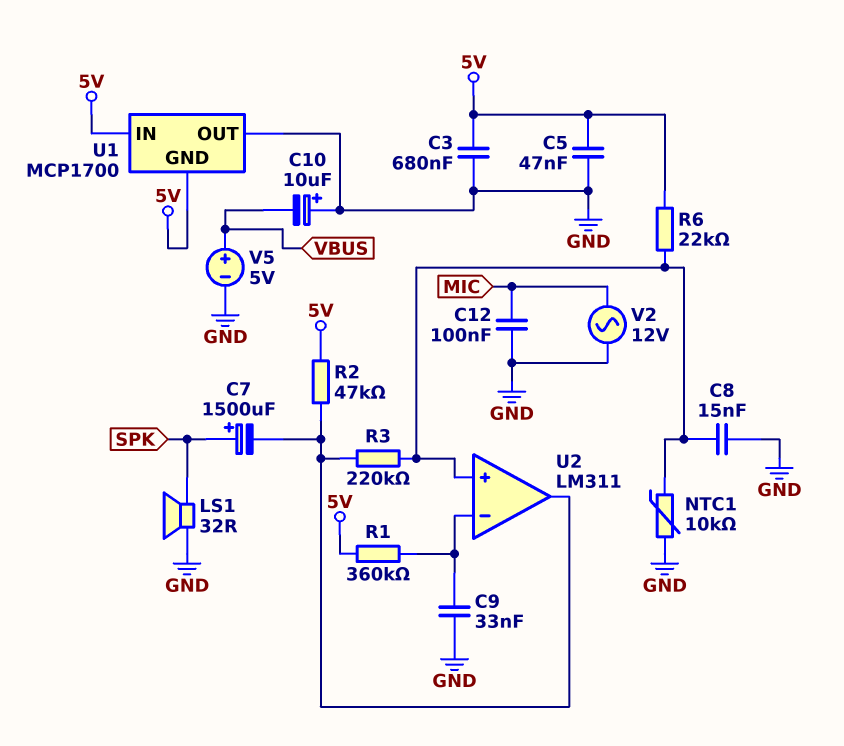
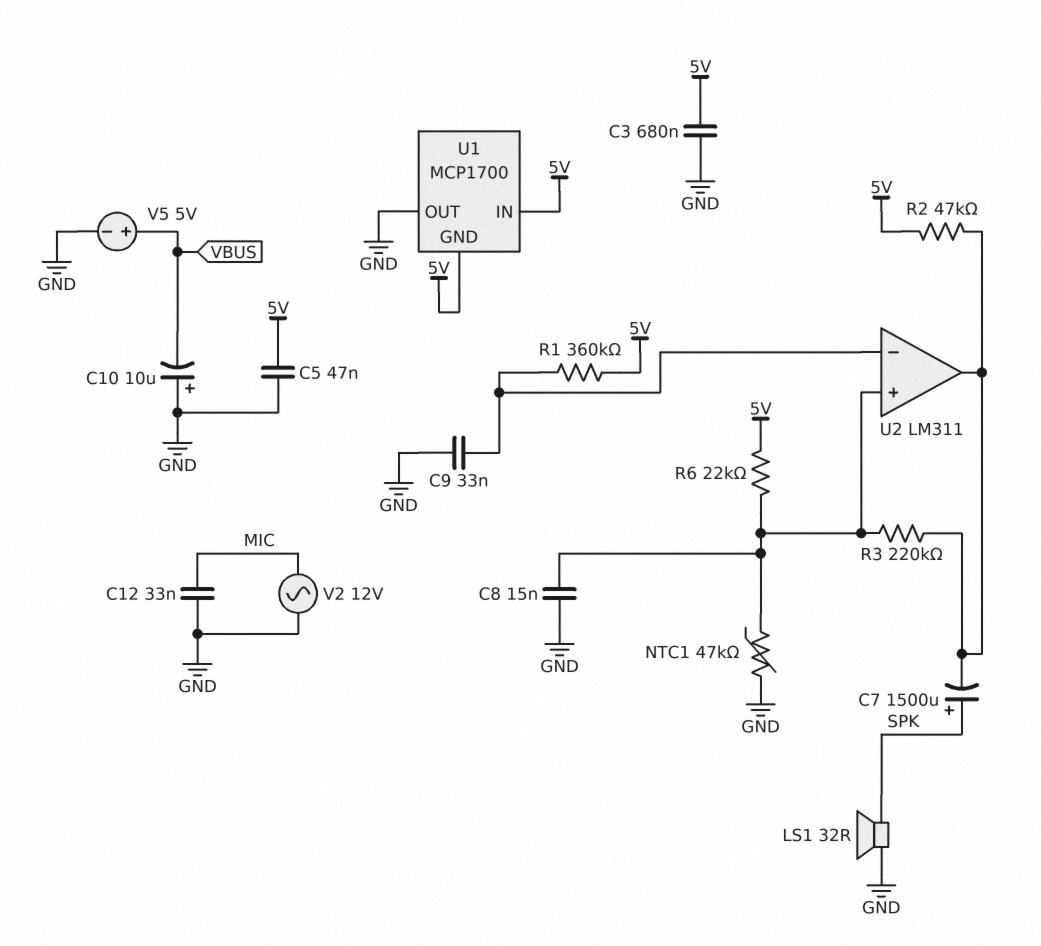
C12: 100nF (GND, MIC) -> 33nF (GND, MIC)
NTC1: 10k (GND, U2/in+) -> 47k (GND, U2/in+)

